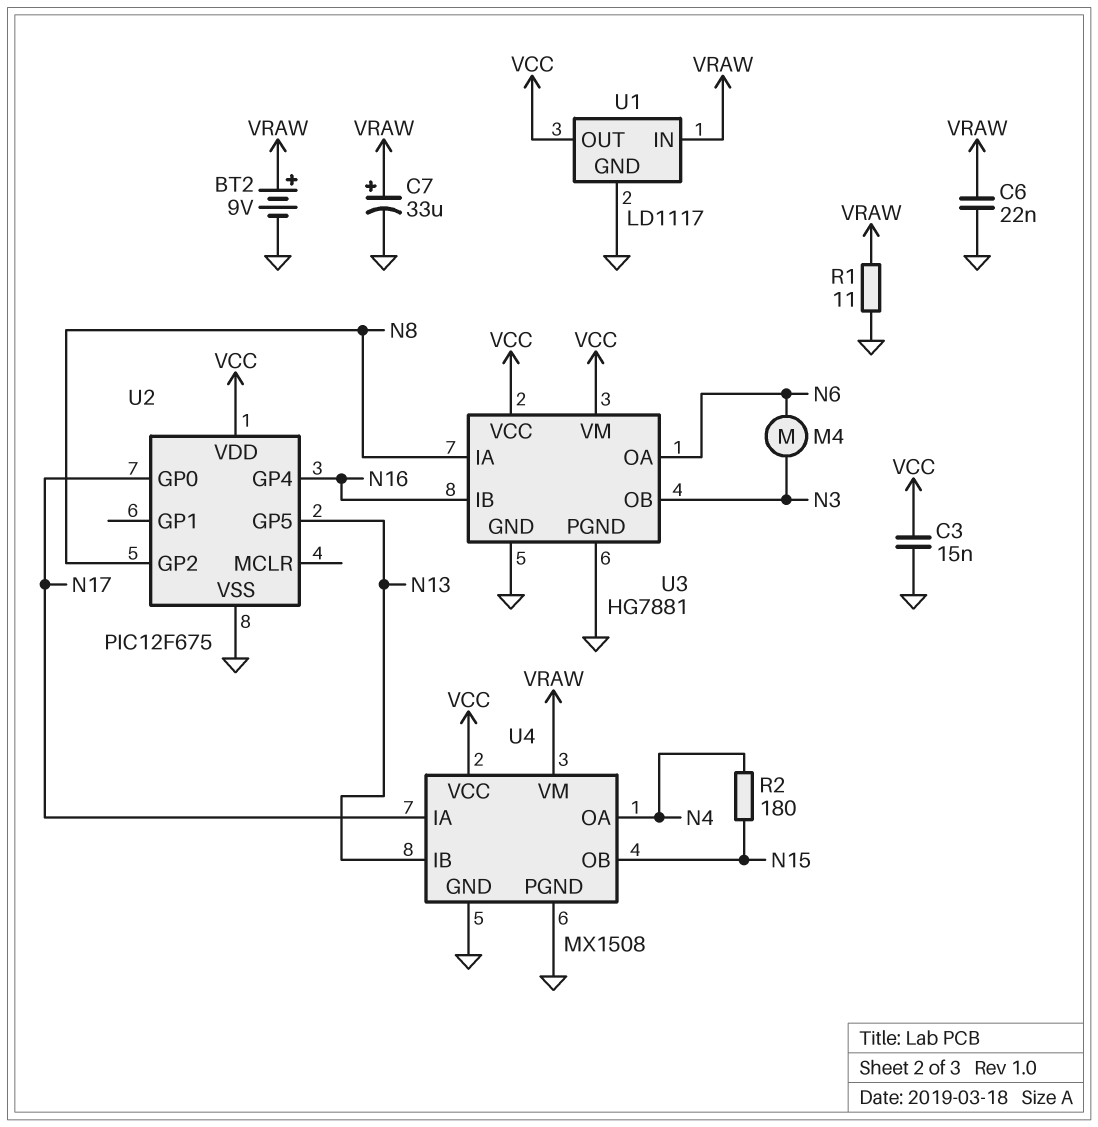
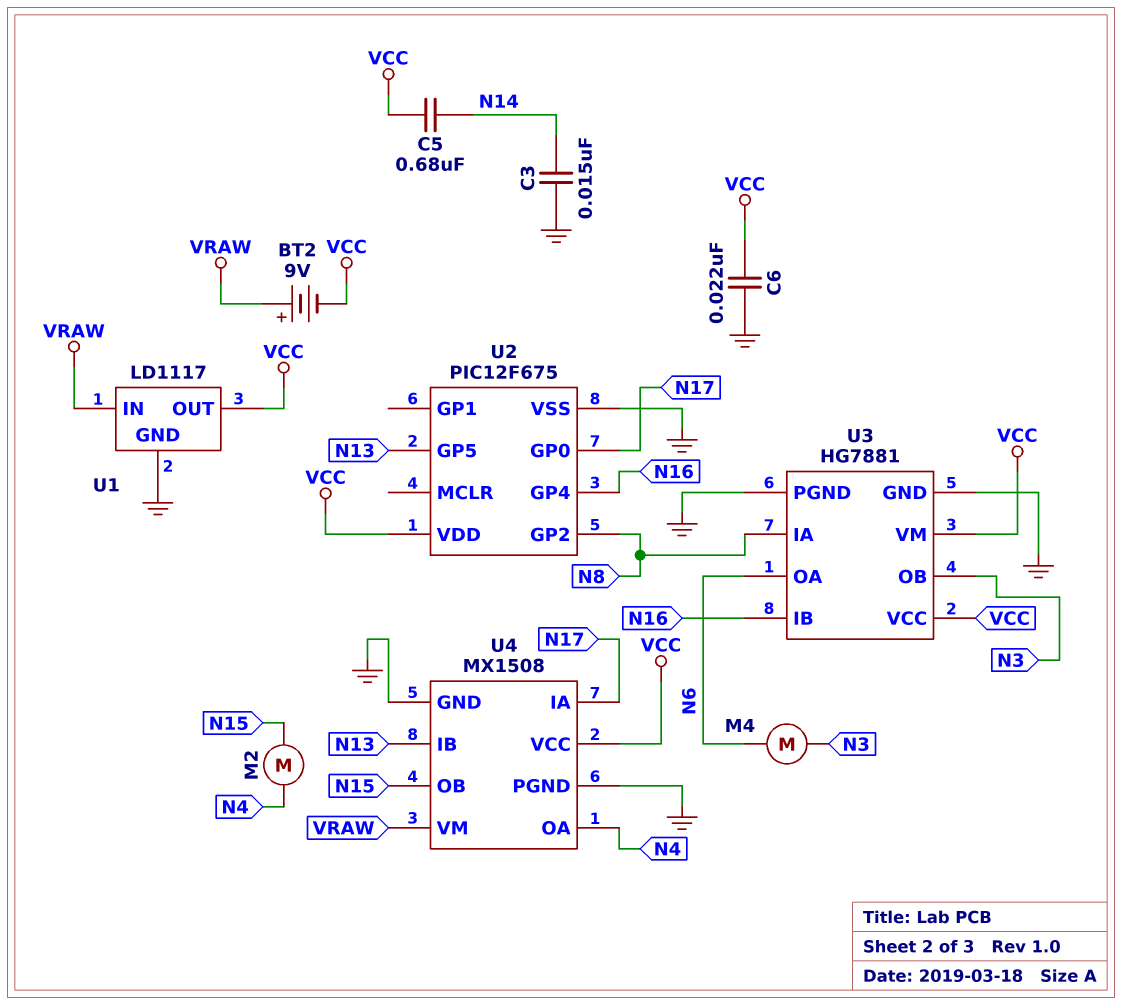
BT2: 9V (plus VRAW, minus GND) -> 9V (plus VRAW, minus VCC)
C3: 15nF (GND, VCC) -> 15nF (GND, N14)
C5: none -> 680nF (N14, VCC)
C6: 22nF (GND, VRAW) -> 22nF (GND, VCC)
C7: 33uF (plus VRAW, minus GND) -> none
M2: none -> motor (N4, N15)
R1: 11 (GND, VRAW) -> none
R2: 180 (N4, N15) -> none

